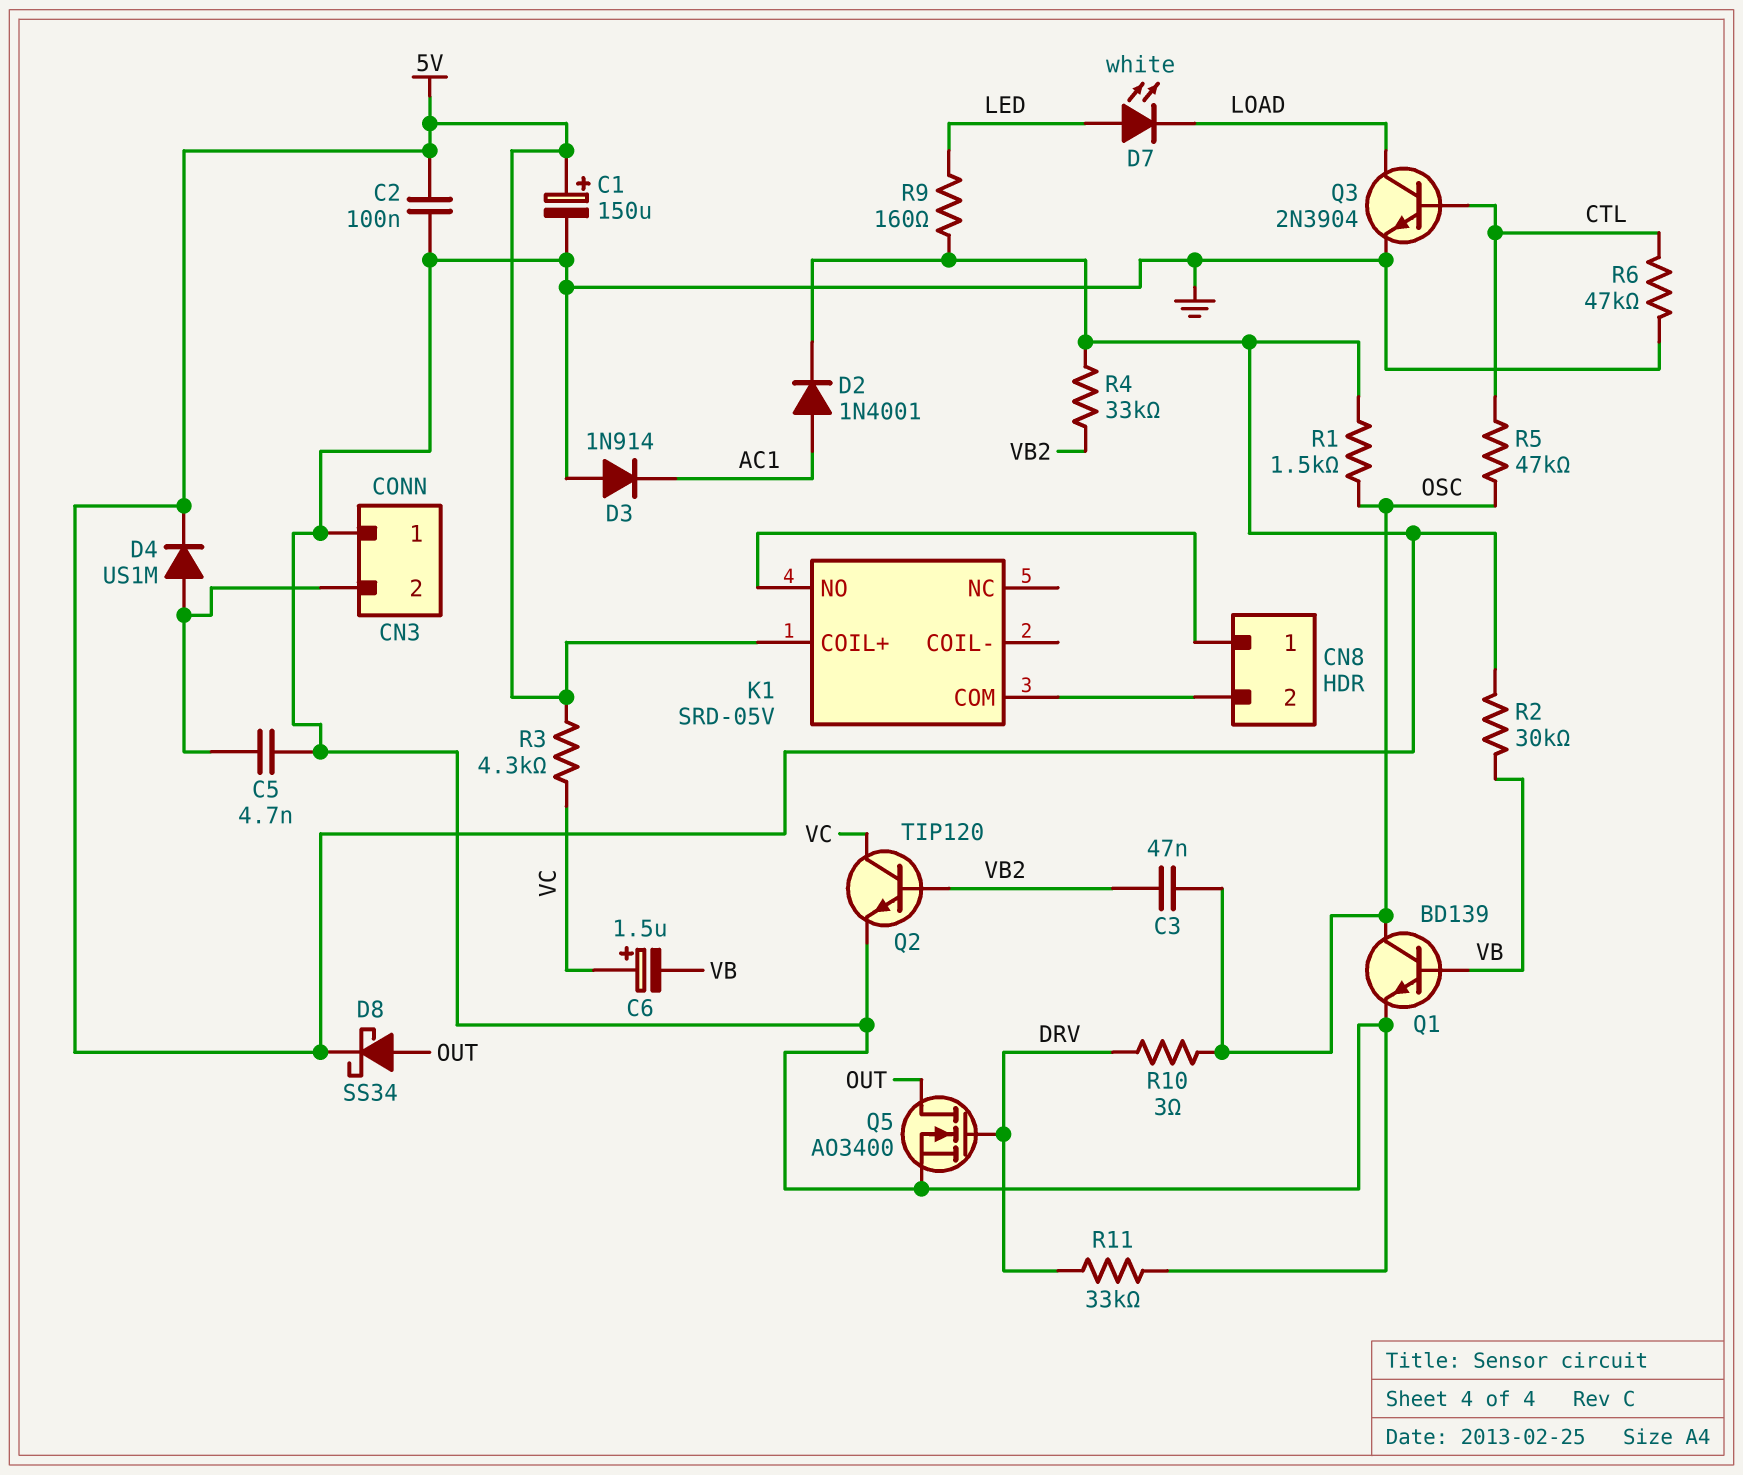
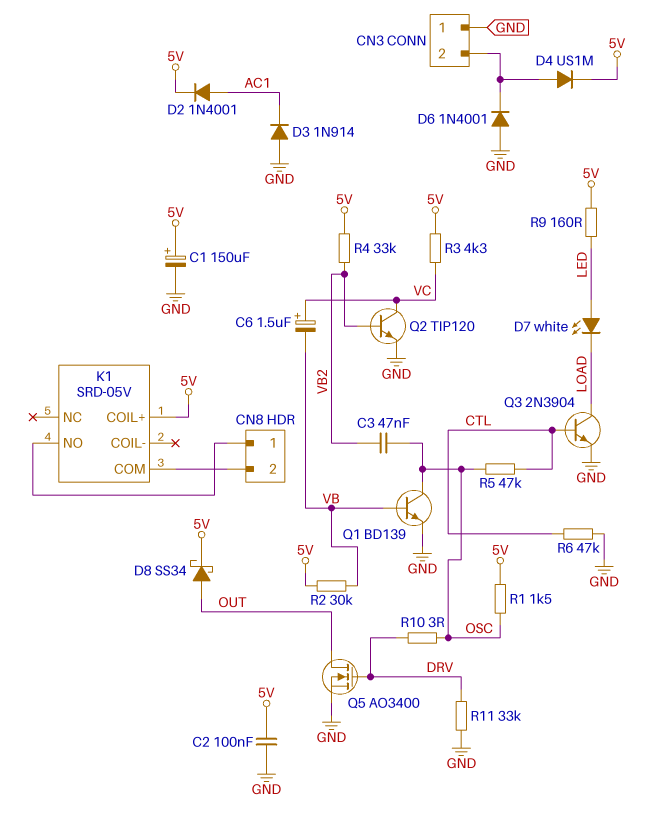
C5: 4.7nF (CN3/2, GND) -> none
D6: none -> diode 1N4001 (A GND, K CN3/2)

